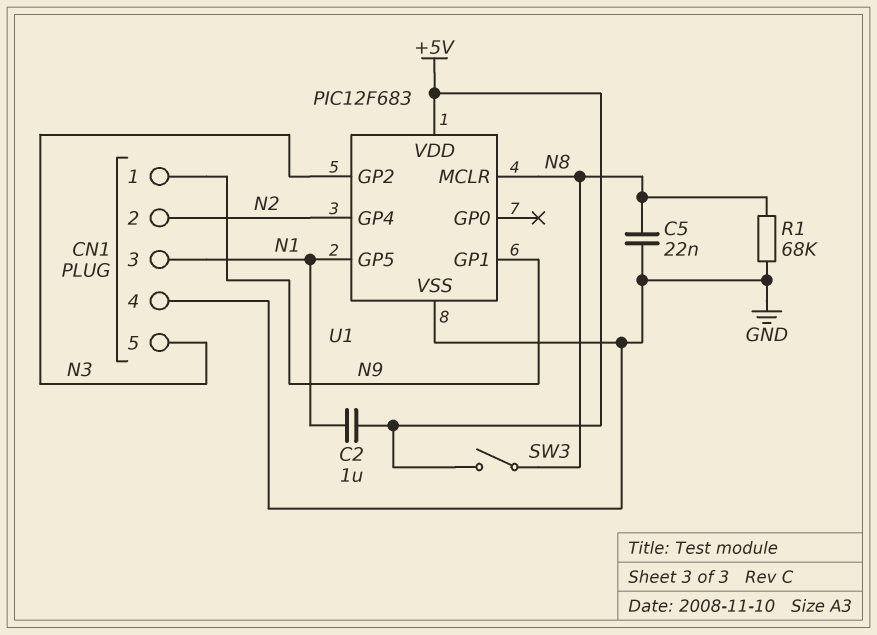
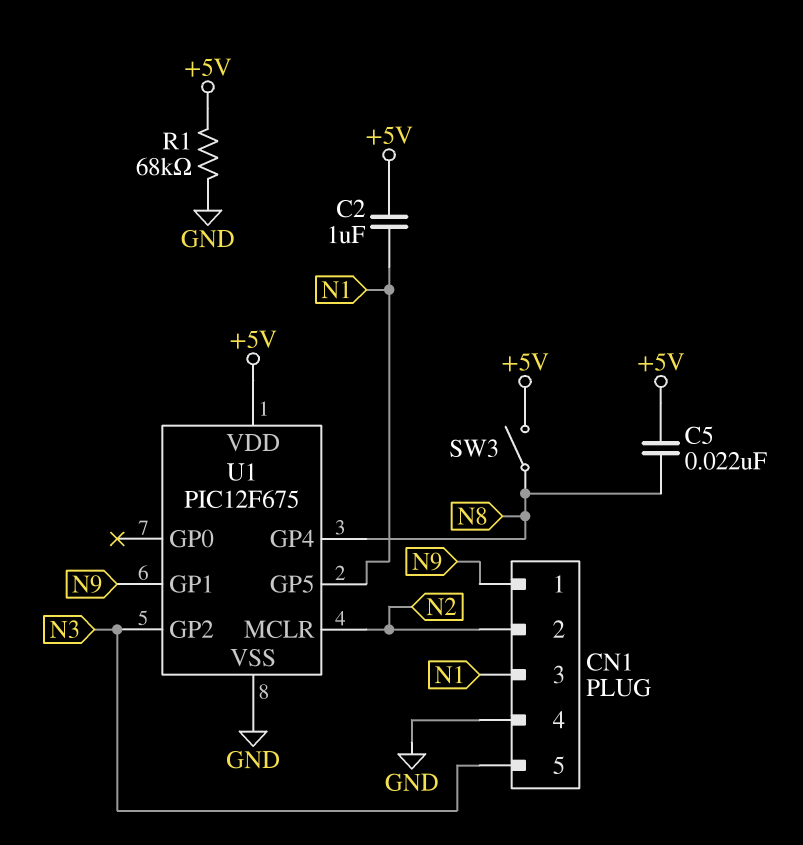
C5: 22nF (GND, N8) -> 22nF (+5V, N8)
R1: 68k (GND, N8) -> 68k (+5V, GND)
U1: PIC12F683 -> PIC12F675
U1 pin GP4: N2 -> N8
U1 pin MCLR: N8 -> N2

